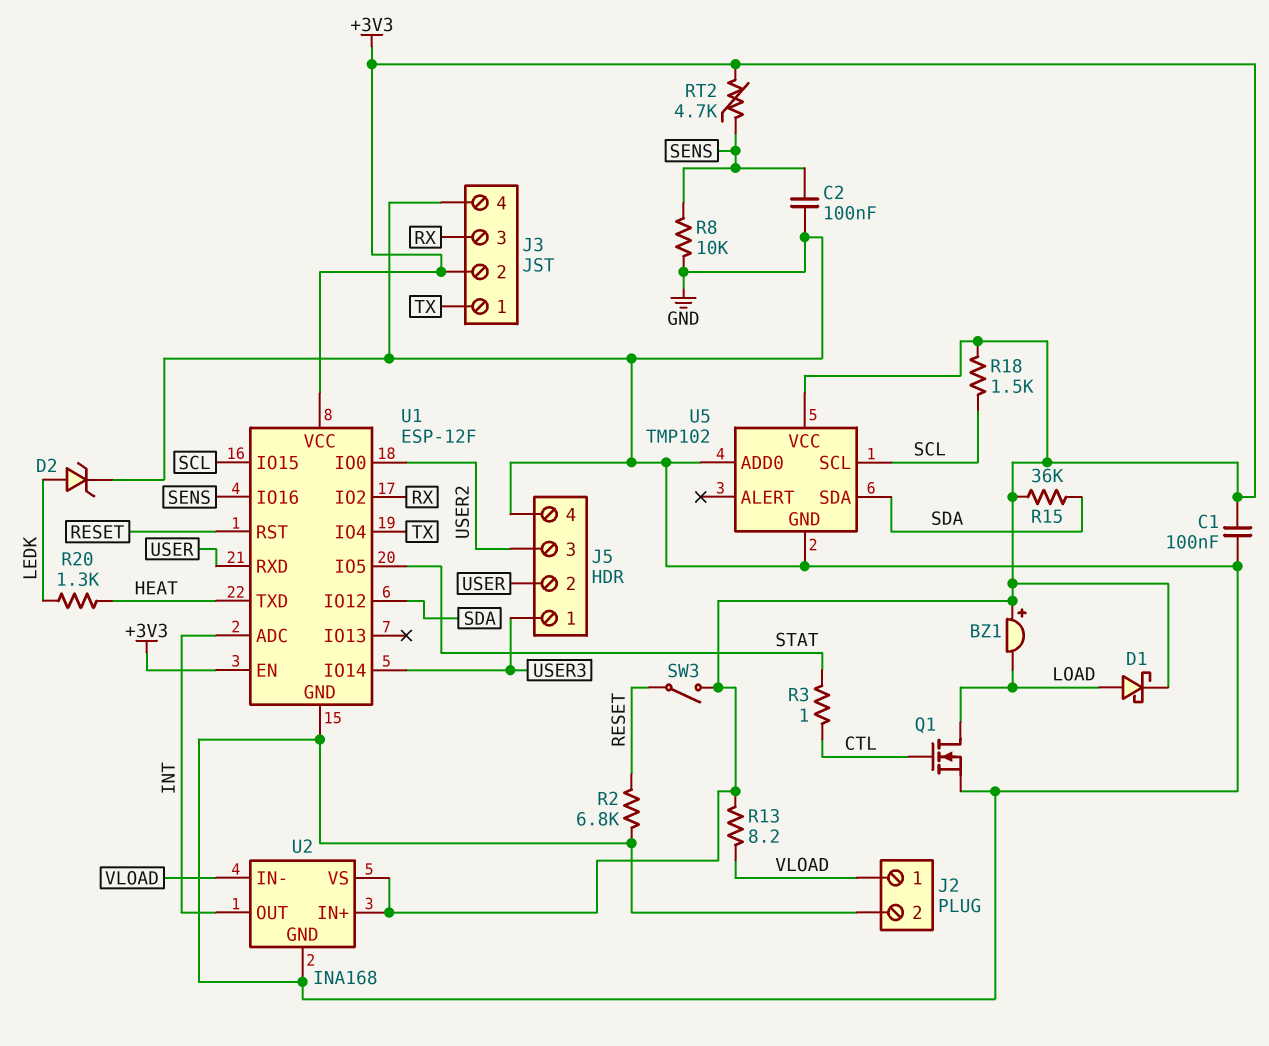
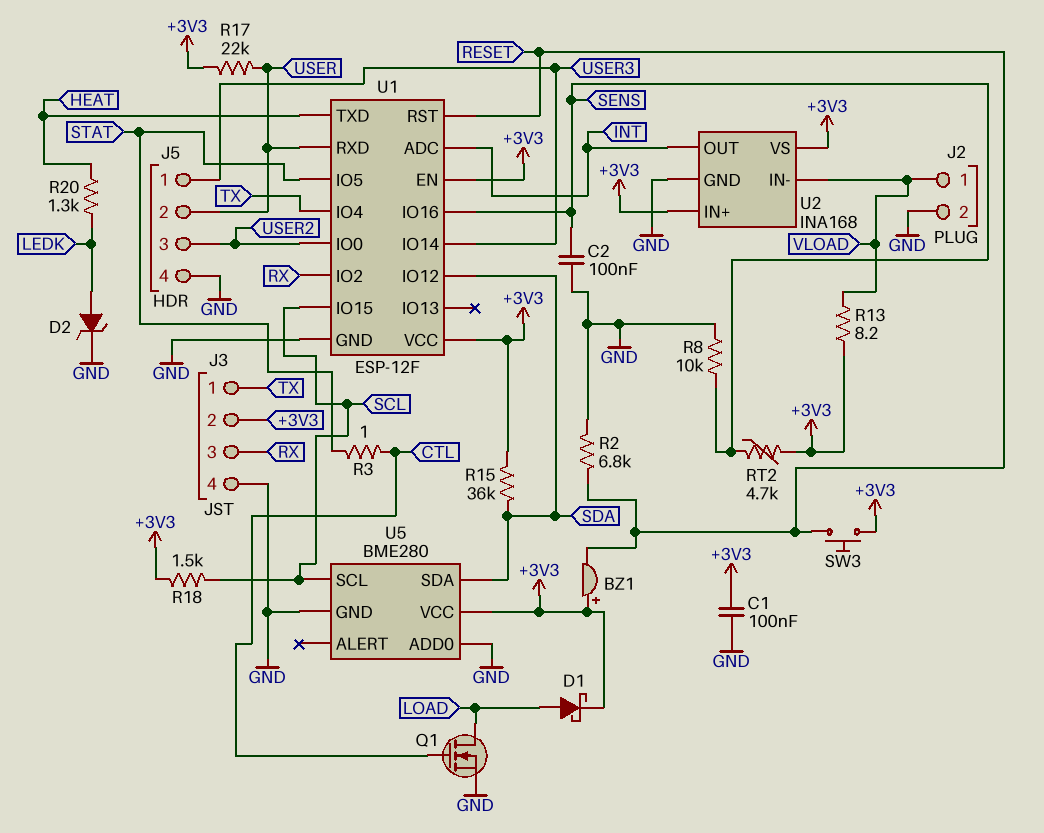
BZ1: buzzer (plus +3V3, minus LOAD) -> buzzer (plus +3V3, minus RESET)
R17: none -> 22k (+3V3, USER)
SW3: switch (+3V3, RESET) -> button (+3V3, RESET)
U5: TMP102 -> BME280

